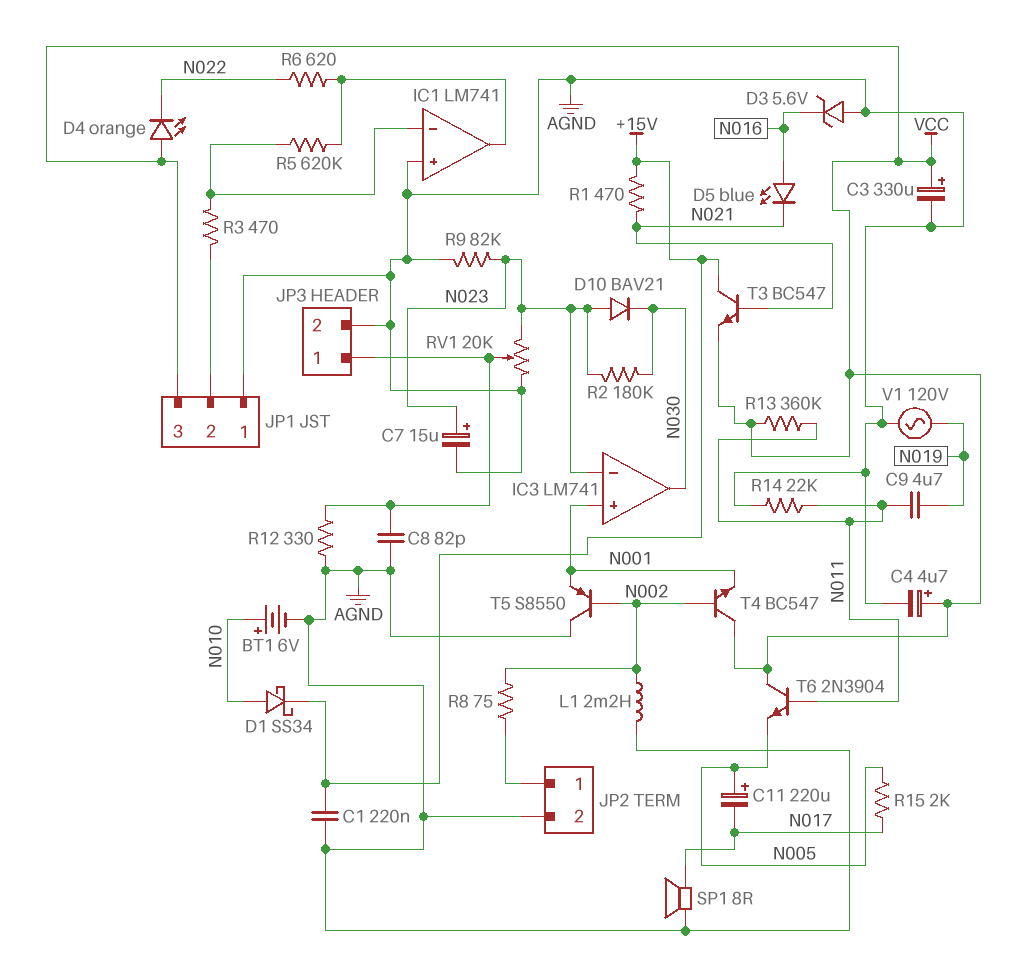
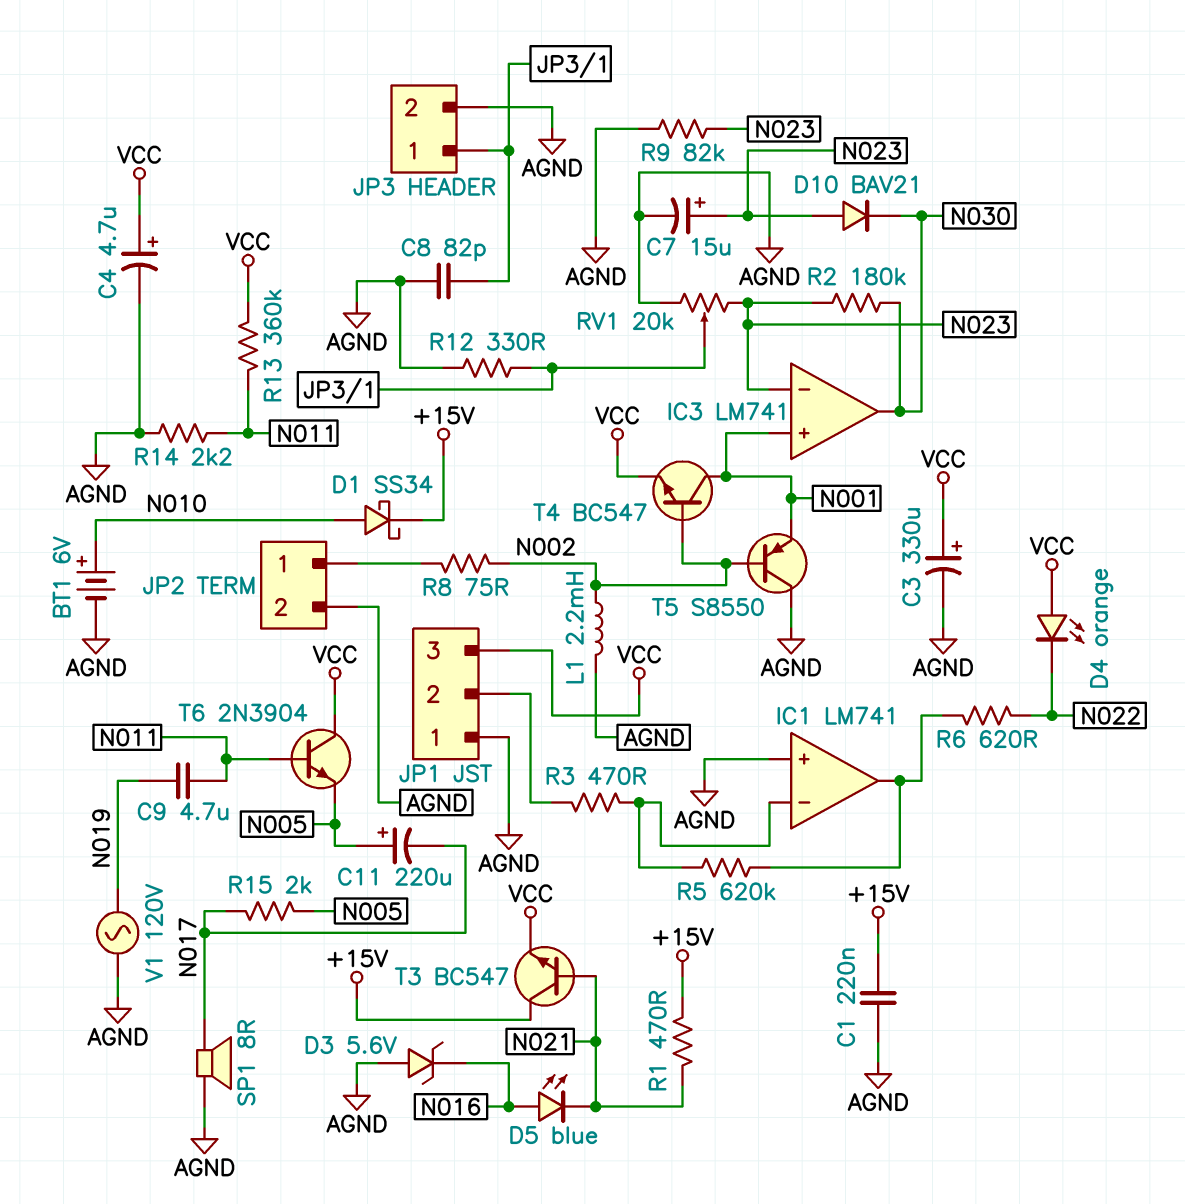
R14: 22k (AGND, N011) -> 2.2k (AGND, N011)
T4: NPN BC547 (B N002, C VCC, E N001) -> NPN BC547 (B N002, C N001, E VCC)

